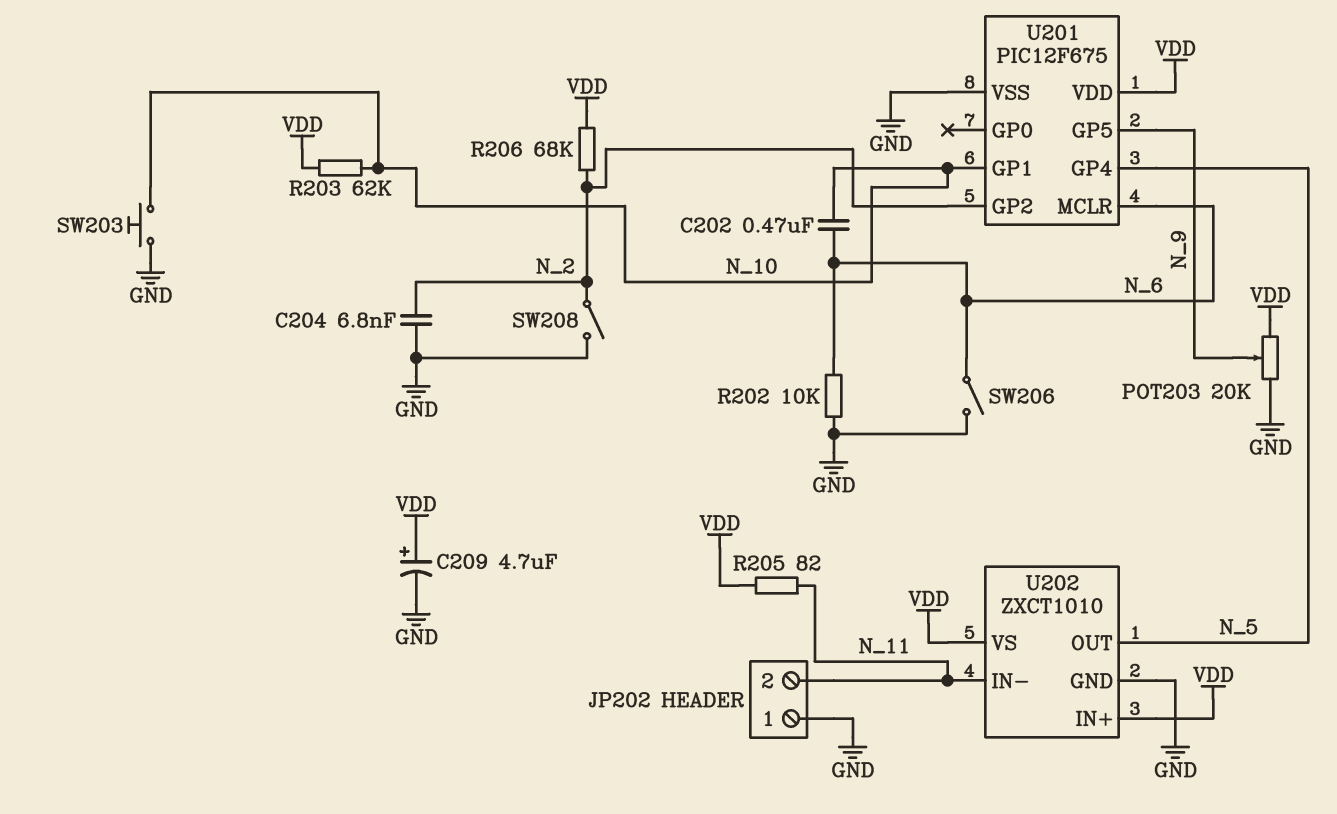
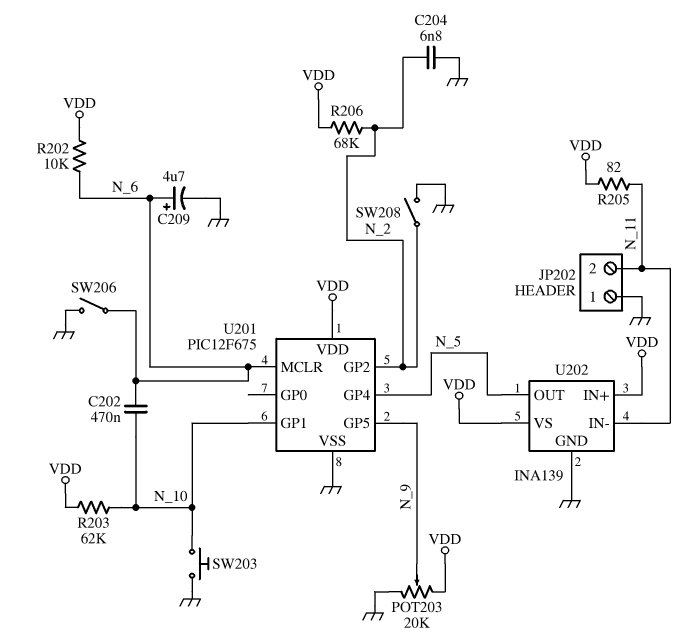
C209: 4.7uF (plus VDD, minus GND) -> 4.7uF (plus N_6, minus GND)
R202: 10k (GND, N_6) -> 10k (N_6, VDD)
U202: ZXCT1010 -> INA139

